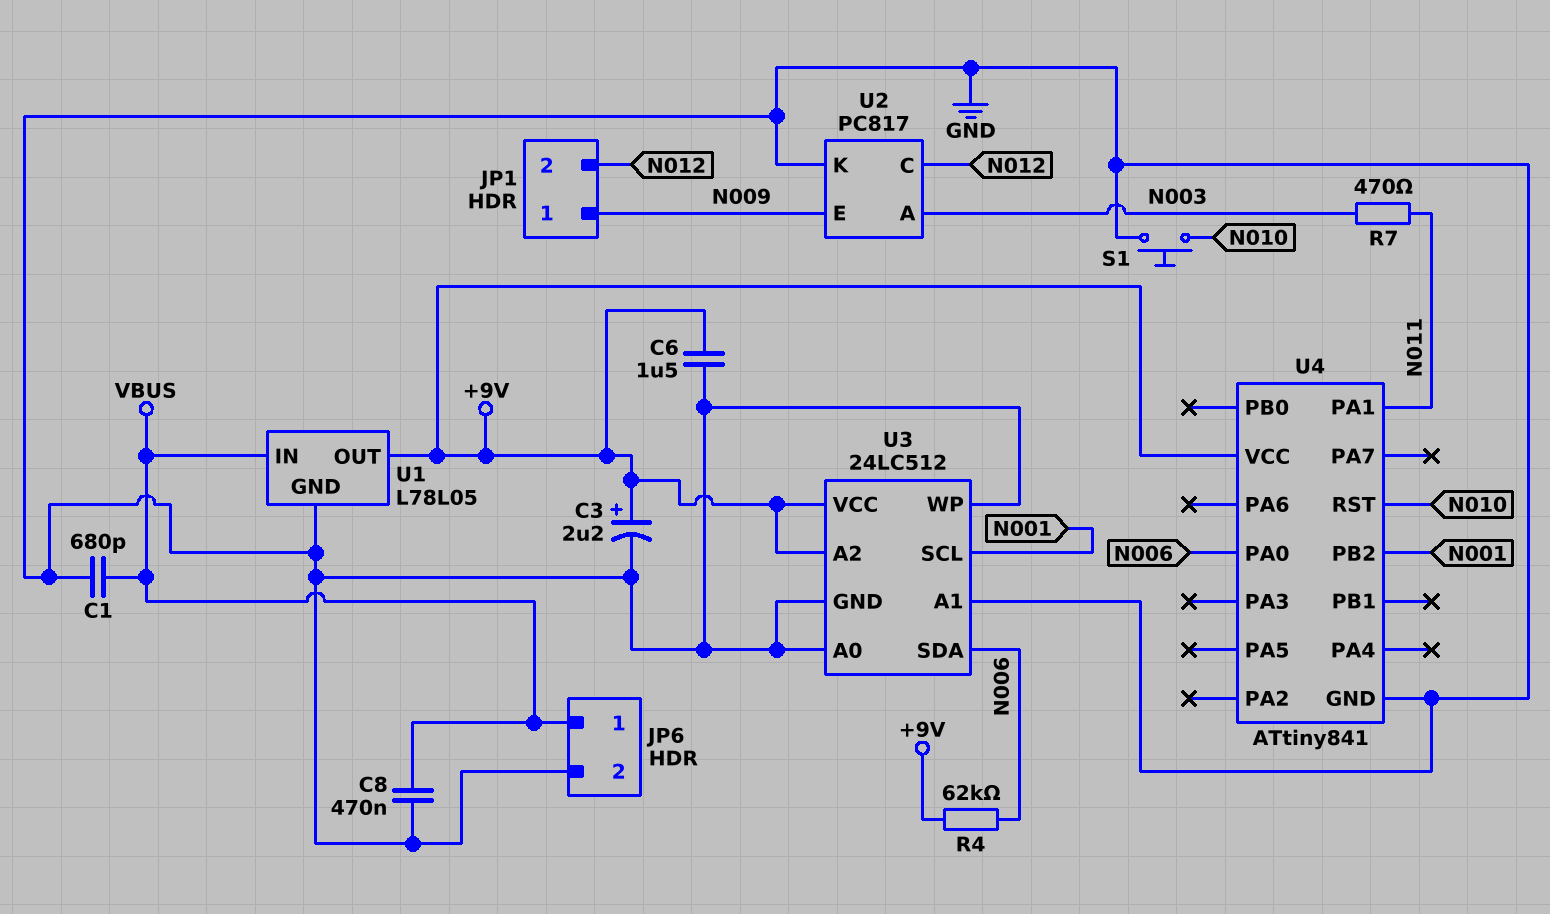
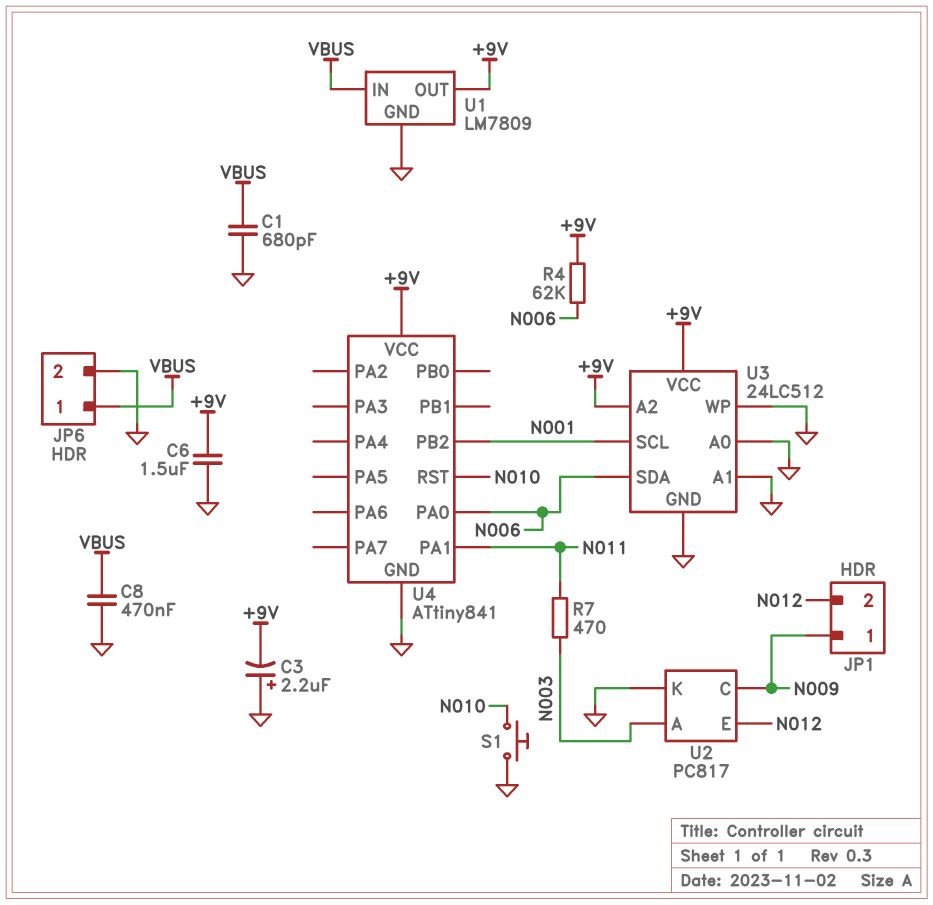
C3: 2.2uF (plus +9V, minus GND) -> 2.2uF (plus GND, minus +9V)
U1: L78L05 -> LM7809
U2 pin C: N012 -> N009
U2 pin E: N009 -> N012

